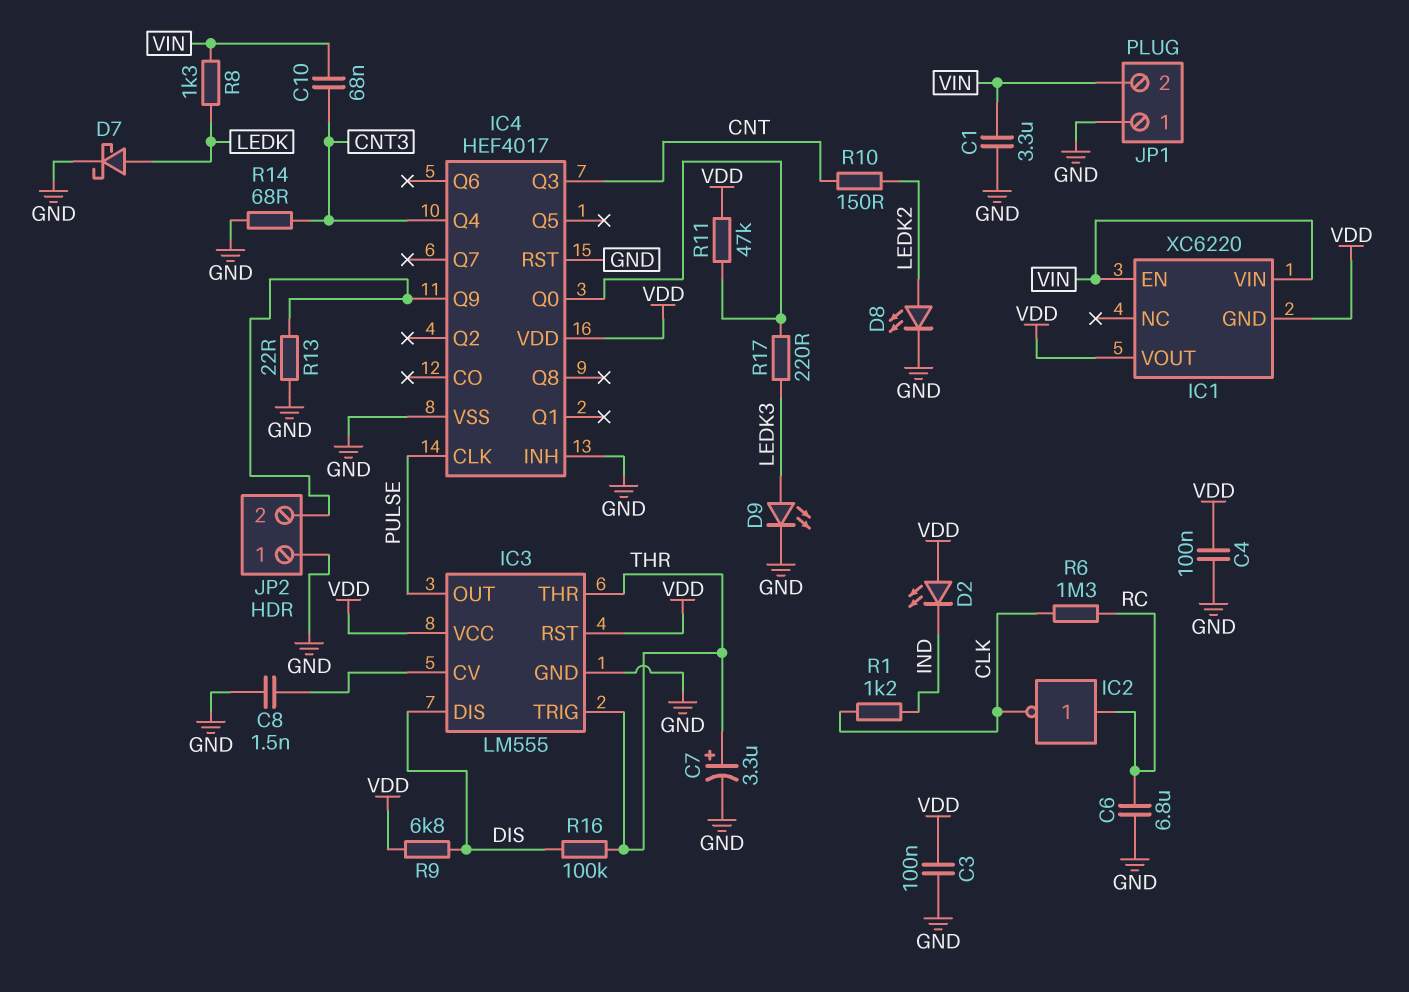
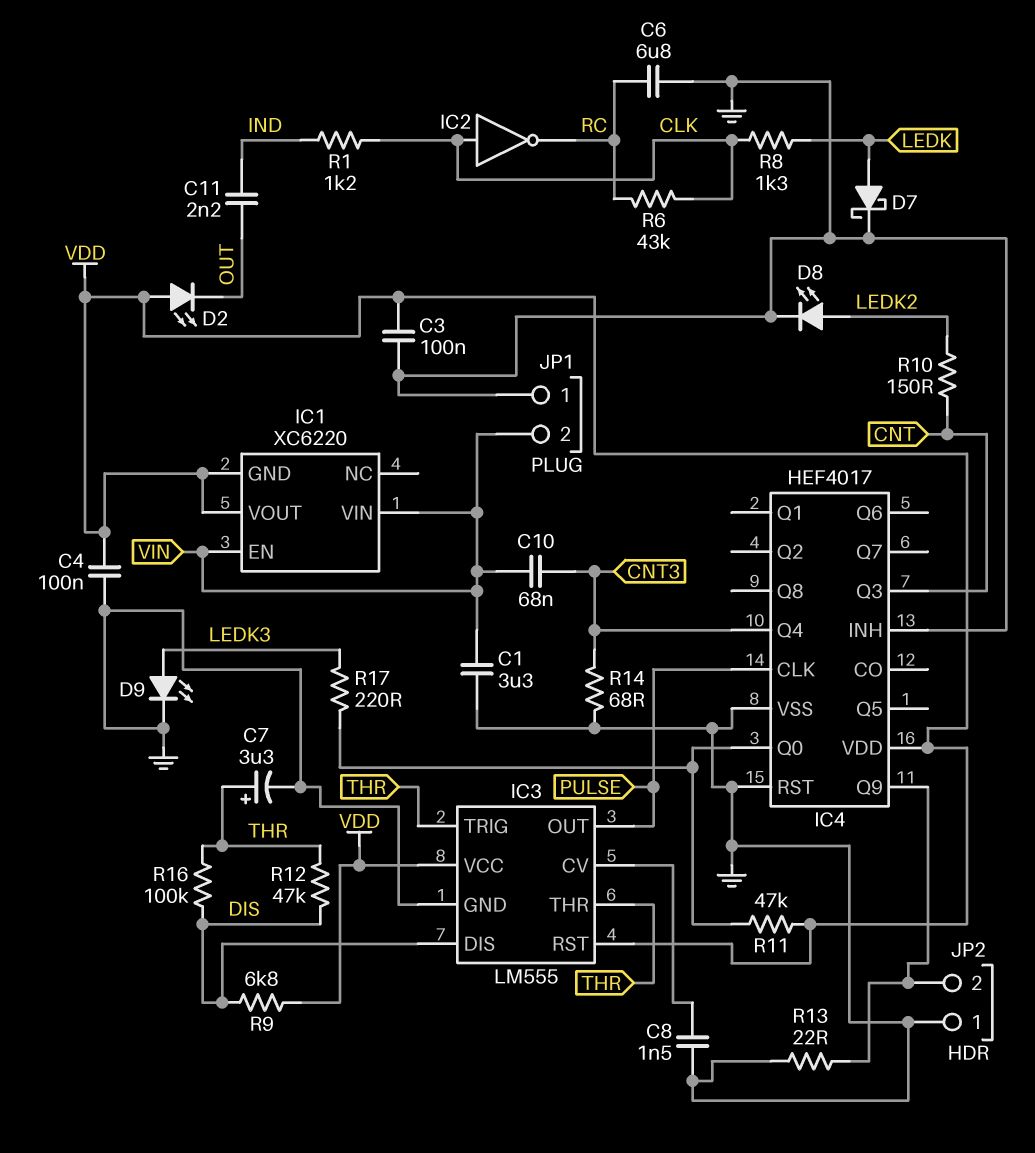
C11: none -> 2.2nF (IND, OUT)
D2: LED (A VDD, K IND) -> LED (A VDD, K OUT)
IC2: NOT (in RC, out CLK) -> NOT (in CLK, out RC)
R6: 1.3M (CLK, RC) -> 43k (CLK, RC)
R8: 1.3k (LEDK, VIN) -> 1.3k (CLK, LEDK)
R12: none -> 47k (DIS, THR)

